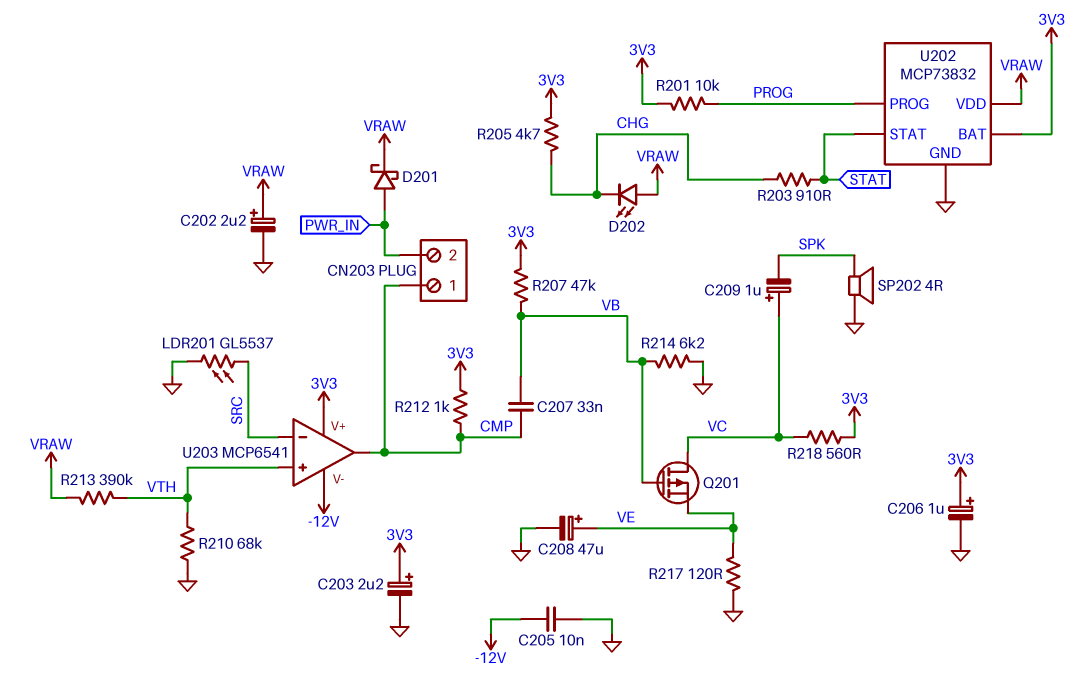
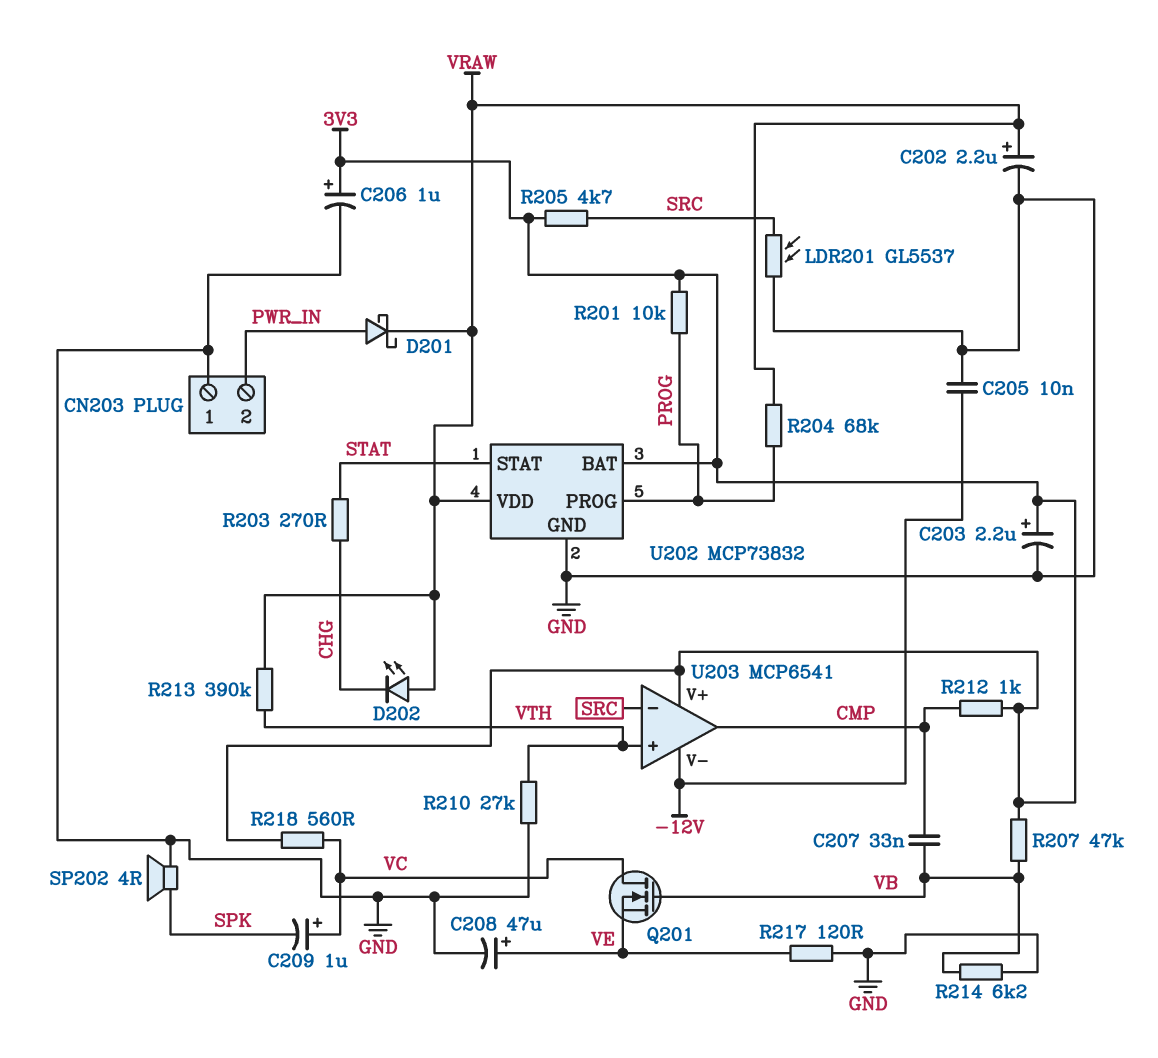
CN203 pin 1: CMP -> GND
Q201: PMOS (G VB, D VC, S VE) -> NMOS (G VB, D VC, S VE)
R203: 910 (CHG, STAT) -> 270 (CHG, STAT)
R204: none -> 68k (PROG, VRAW)
R205: 4.7k (3V3, CHG) -> 4.7k (3V3, SRC)
R210: 68k (GND, VTH) -> 27k (GND, VTH)

